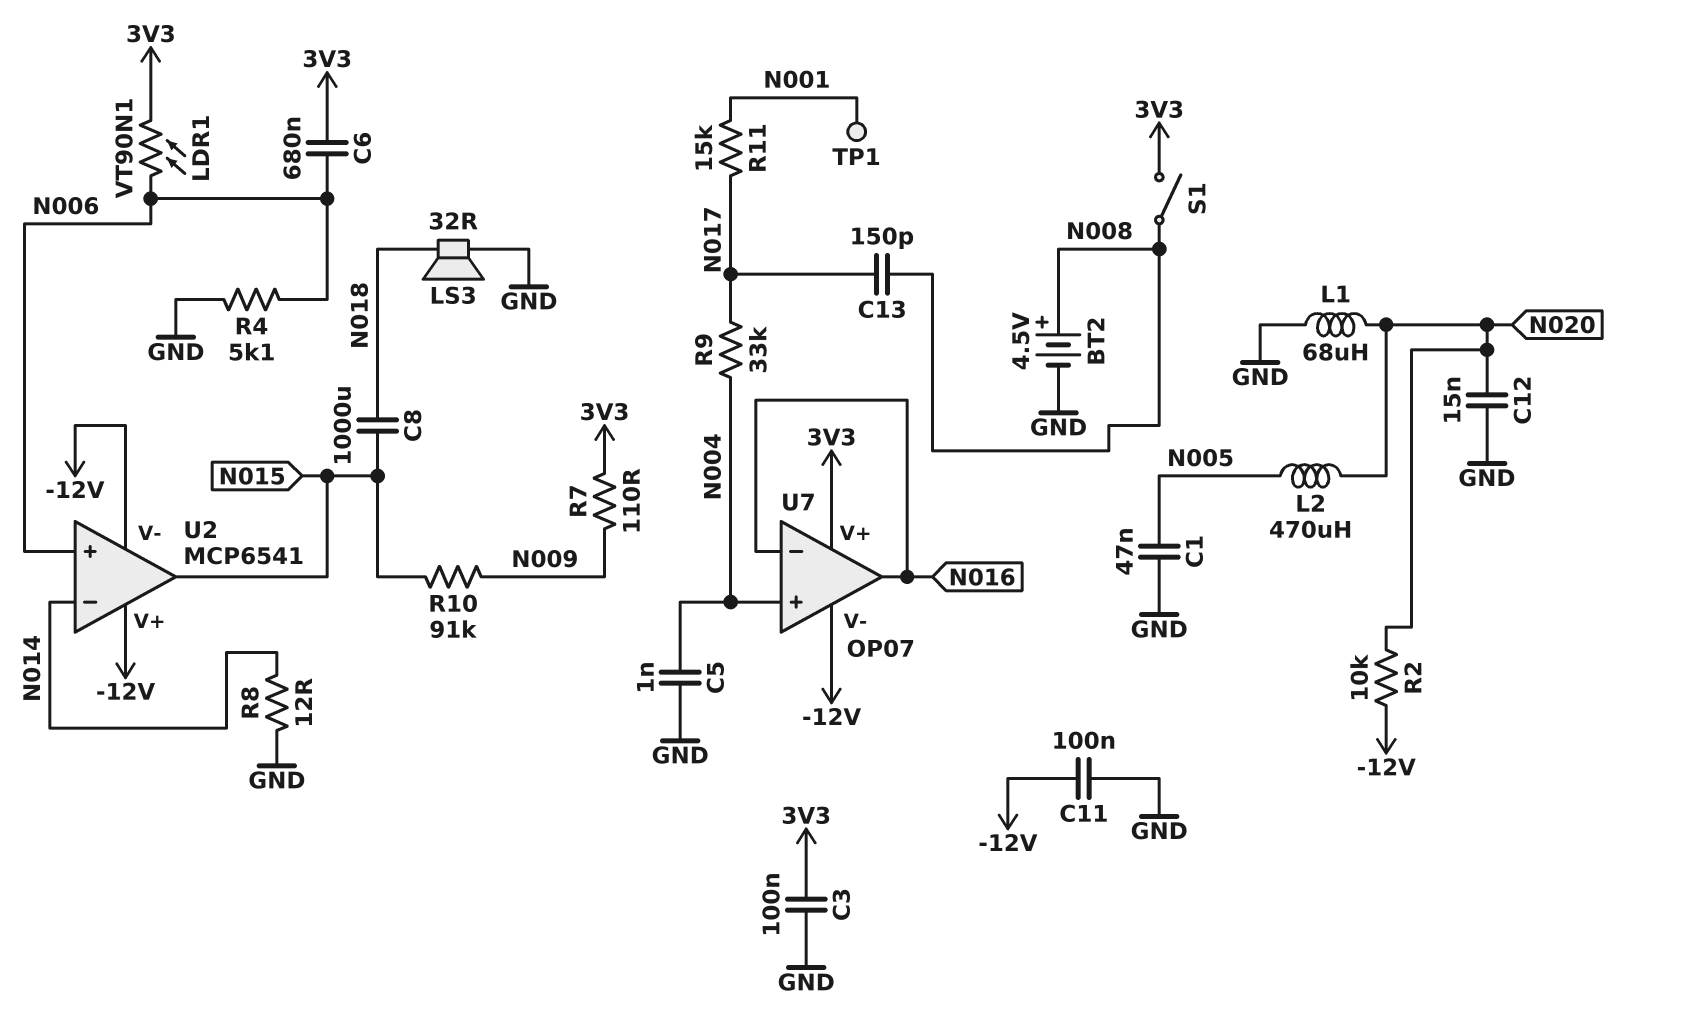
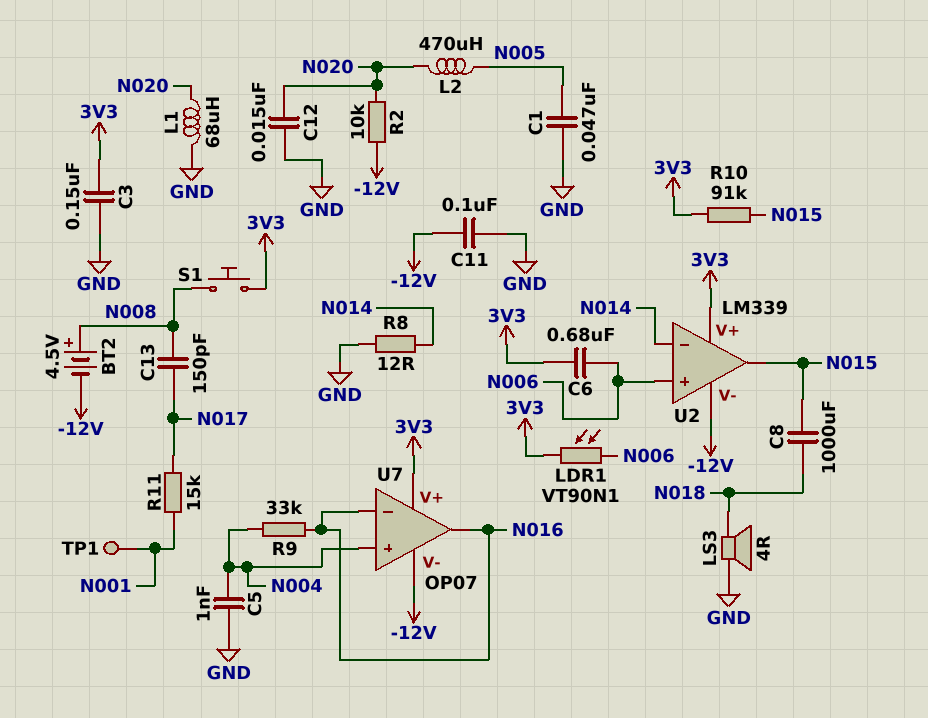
BT2: 4.5V (plus N008, minus GND) -> 4.5V (plus N008, minus -12V)
C3: 100nF (3V3, GND) -> 150nF (3V3, GND)
LS3: speaker 32R (GND, N018) -> speaker 4R (GND, N018)
R4: 5.1k (GND, N006) -> none
R7: 110 (3V3, N009) -> none
R9: 33k (N004, N017) -> 33k (N004, N016)
R10: 91k (N009, N015) -> 91k (3V3, N015)
S1: switch (3V3, N008) -> button (3V3, N008)
U2: MCP6541 -> LM339
U2 pin V+: -12V -> 3V3

